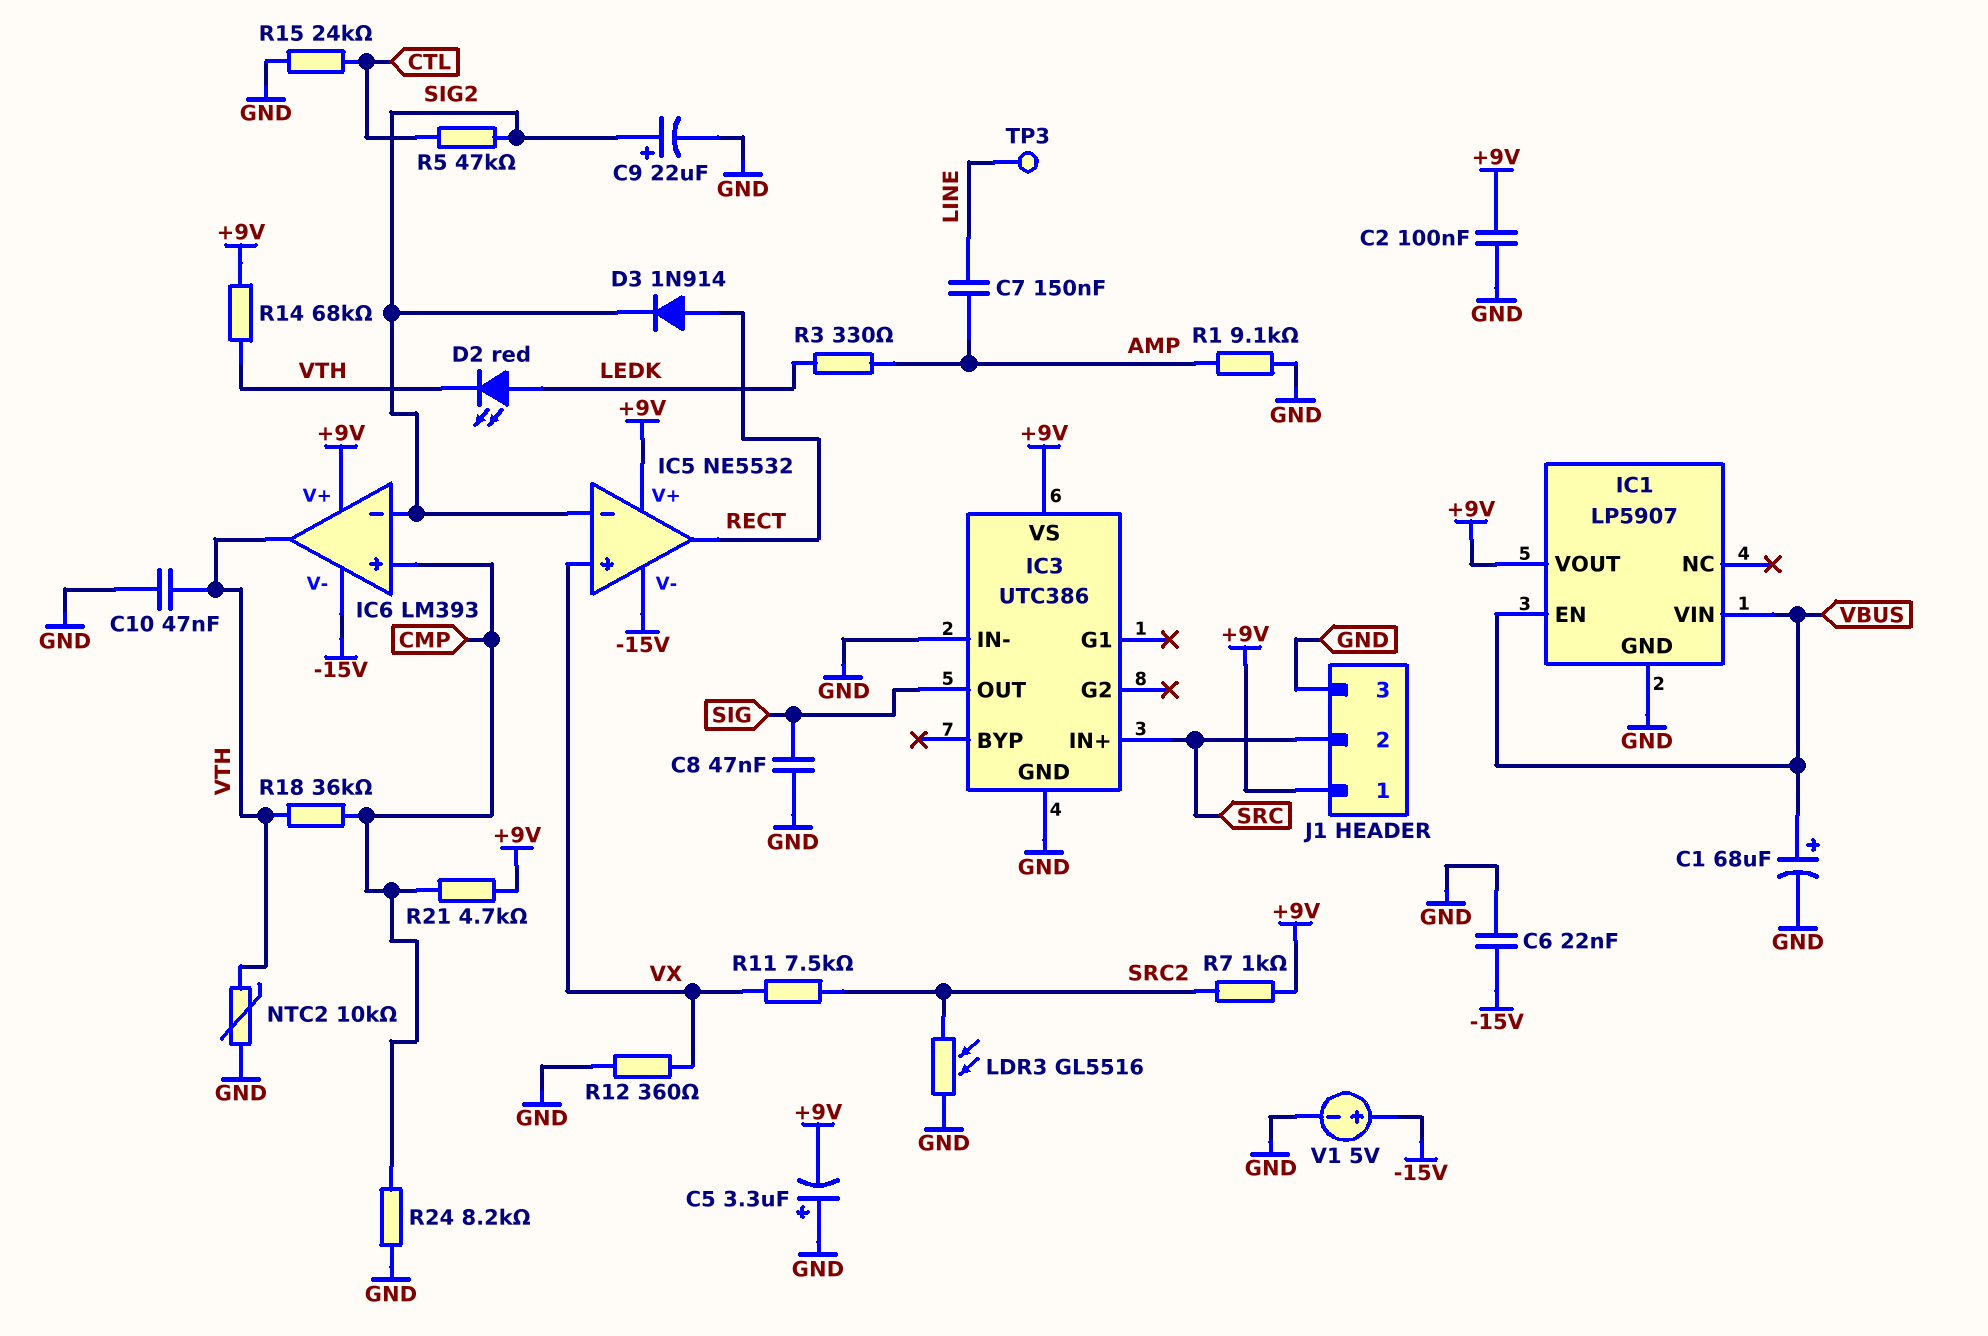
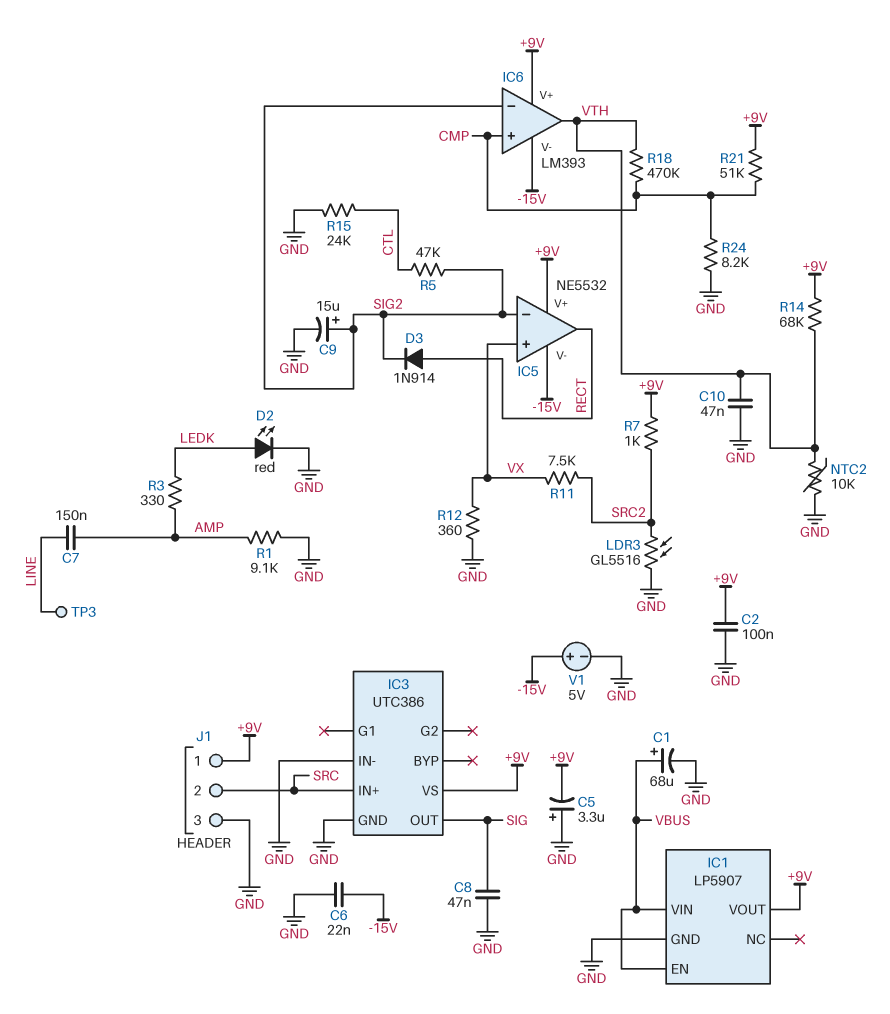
C9: 22uF (plus SIG2, minus GND) -> 15uF (plus SIG2, minus GND)
D2: LED red (A LEDK, K VTH) -> LED red (A LEDK, K GND)
R18: 36k (CMP, VTH) -> 470k (CMP, VTH)
R21: 4.7k (+9V, CMP) -> 51k (+9V, CMP)

